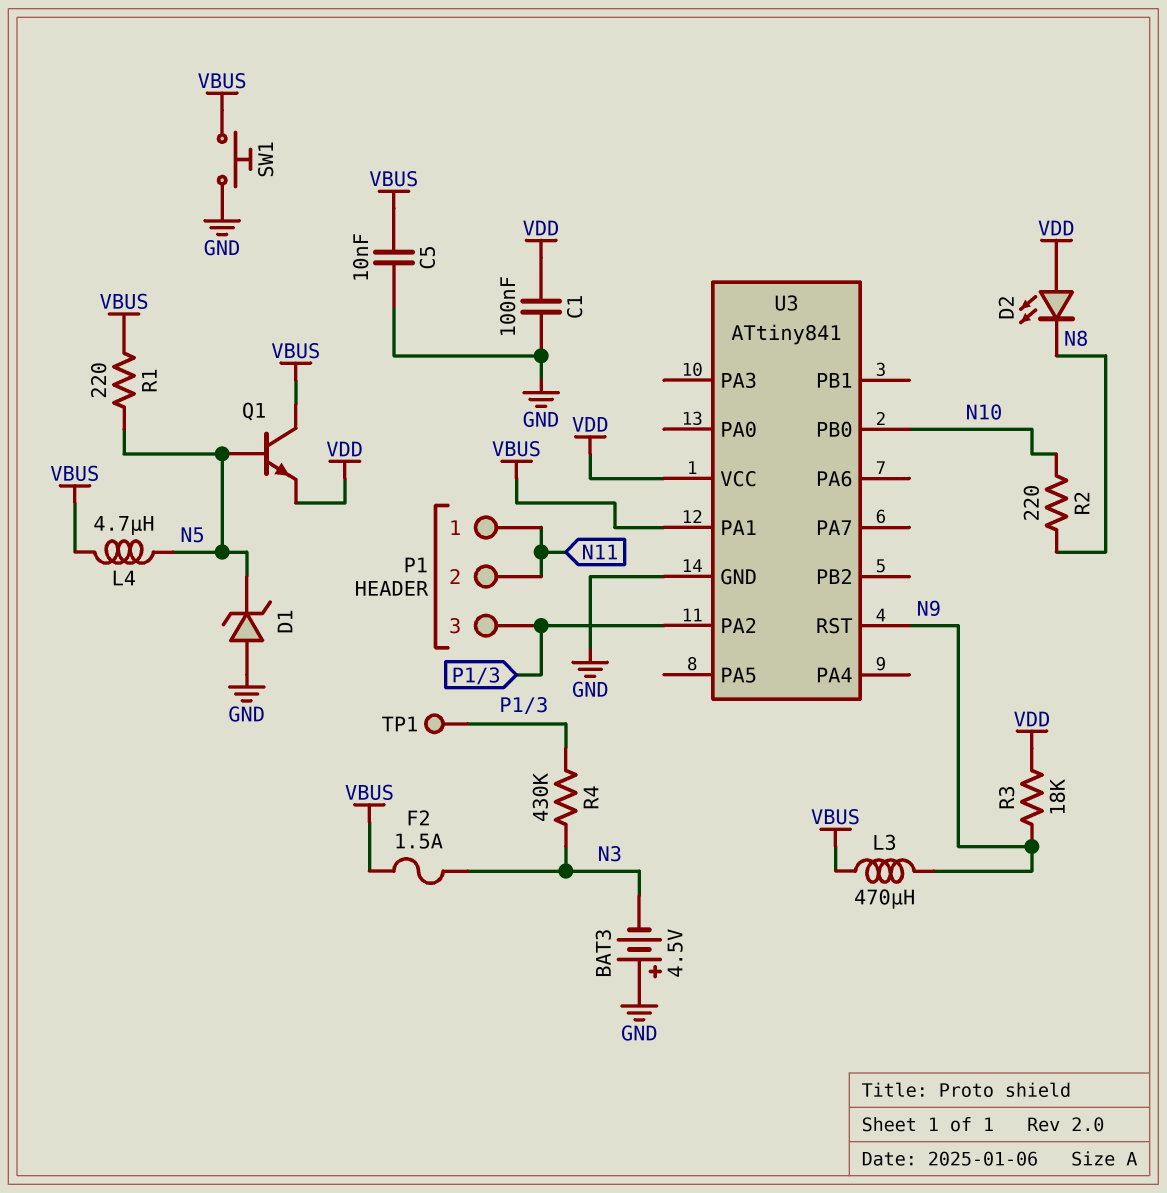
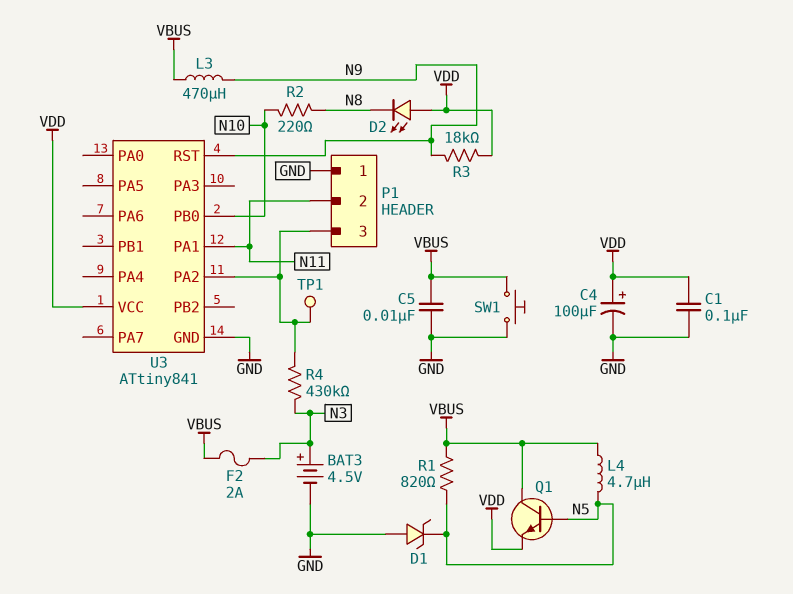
BAT3: 4.5V (plus GND, minus N3) -> 4.5V (plus N3, minus GND)
C4: none -> 100uF (plus VDD, minus GND)
F2: 1.5A (N3, VBUS) -> 2A (N3, VBUS)
P1 pin 1: N11 -> GND
R1: 220 (N5, VBUS) -> 820 (N5, VBUS)
U3 pin PA1: VBUS -> N11

